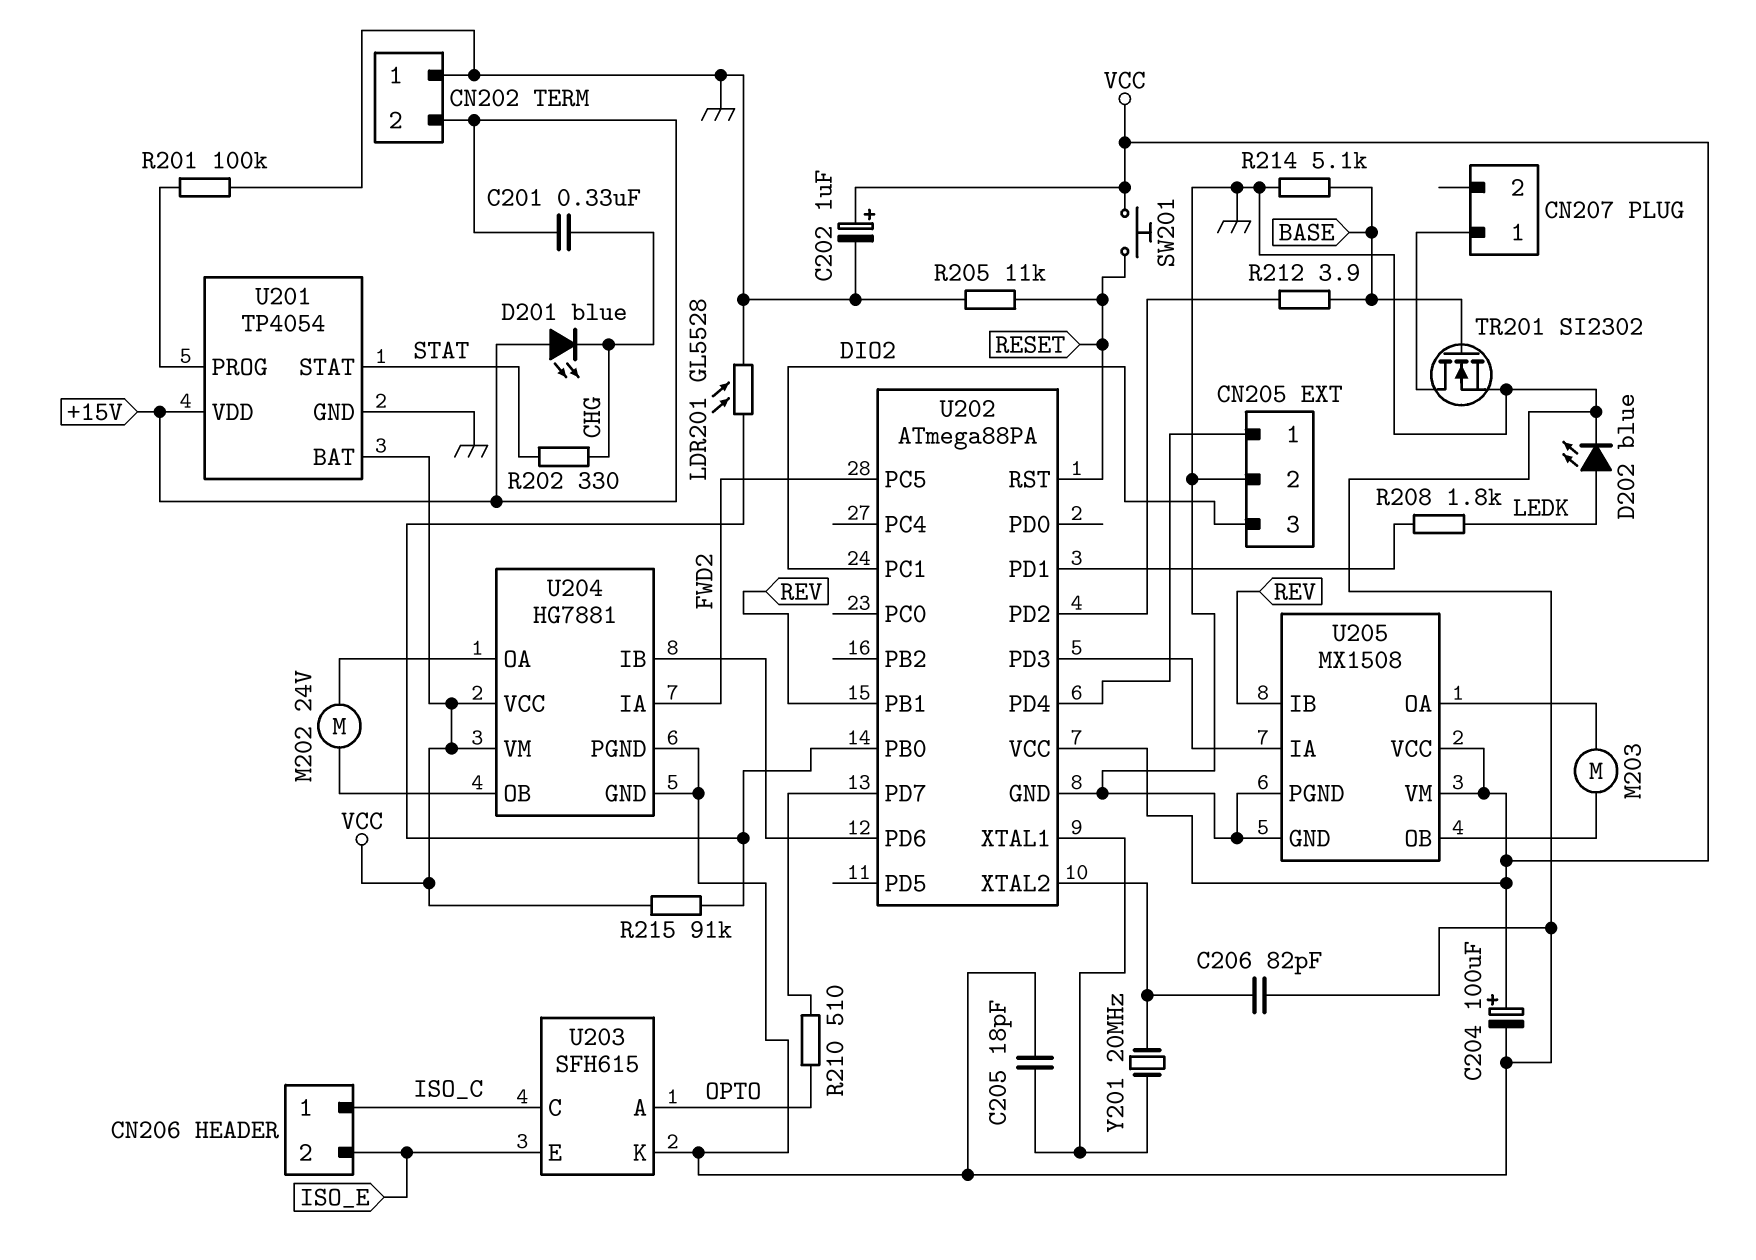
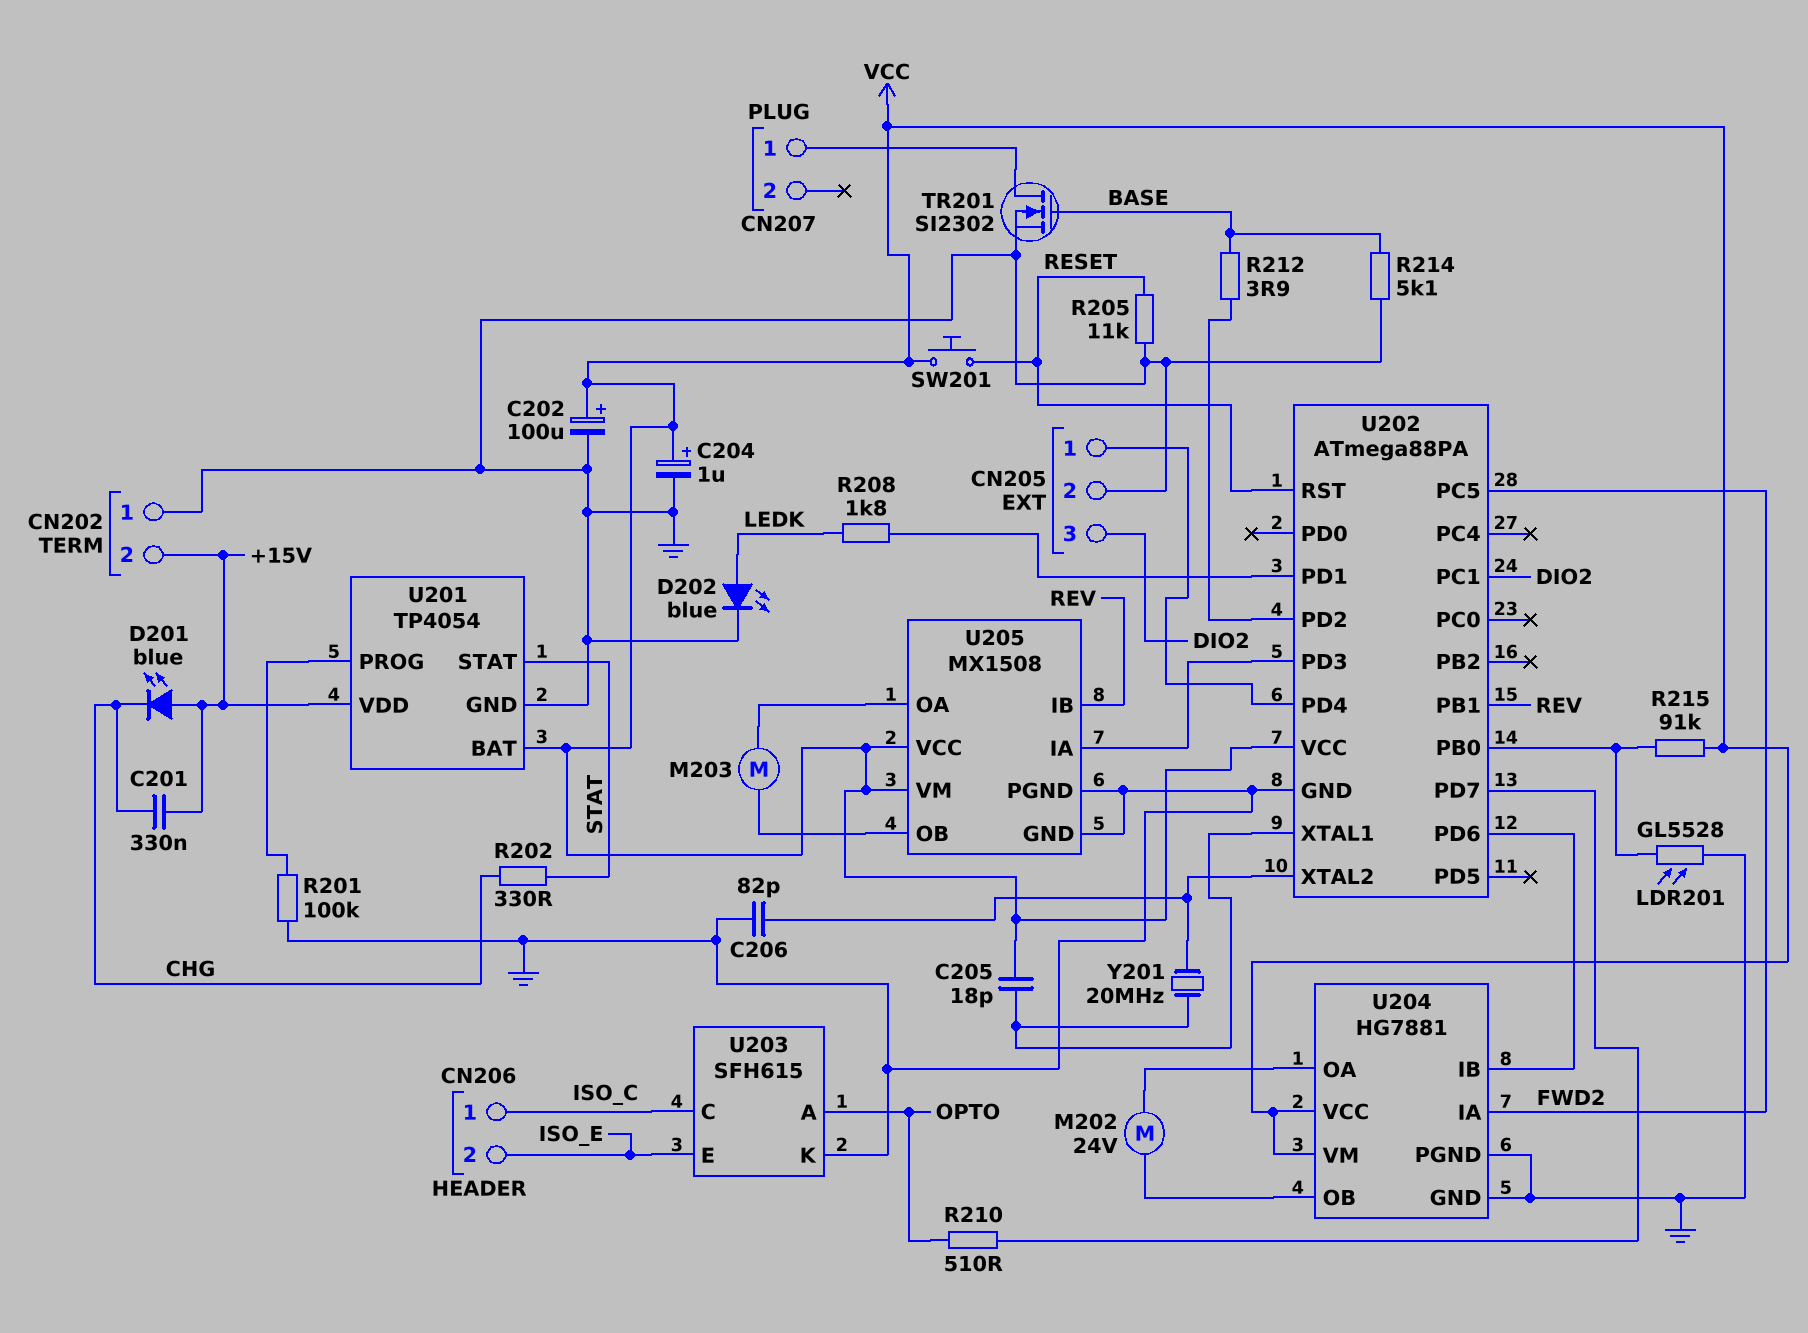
C202: 1uF (plus VCC, minus GND) -> 100uF (plus VCC, minus GND)
C204: 100uF (plus VCC, minus GND) -> 1uF (plus VCC, minus GND)
C205: 18pF (GND, U202/XTAL1) -> 18pF (U202/XTAL1, VCC)

